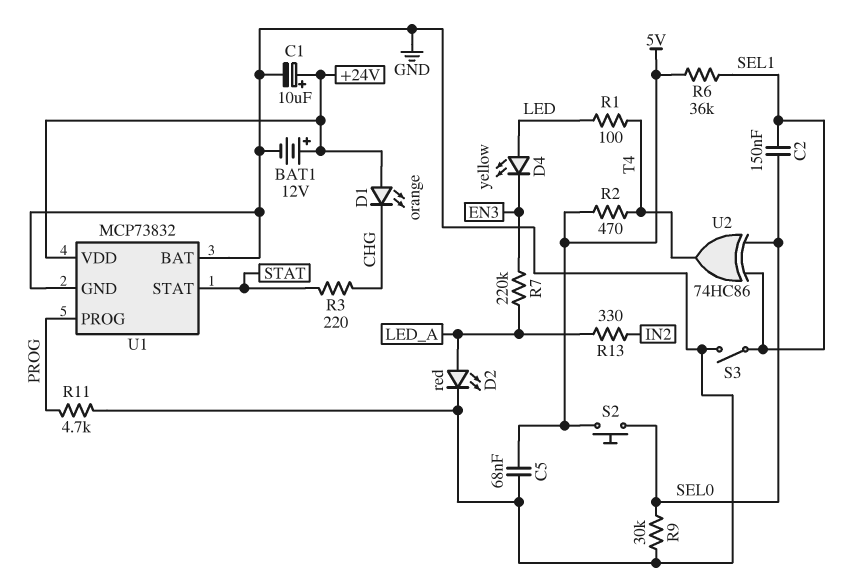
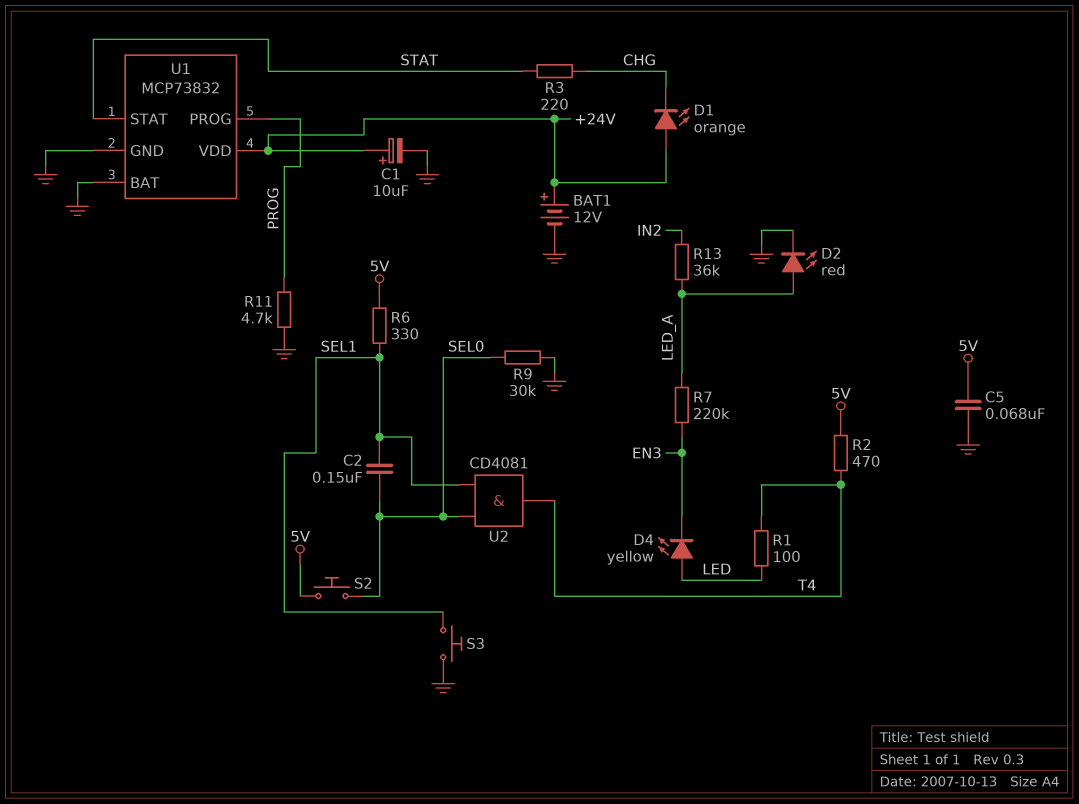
R6: 36k (5V, SEL1) -> 330 (5V, SEL1)
R13: 330 (IN2, LED_A) -> 36k (IN2, LED_A)
S3: switch (GND, SEL1) -> button (GND, SEL1)
U2: XOR 74HC86 (in SEL0, in SEL1, out T4) -> AND CD4081 (in SEL0, in SEL1, out T4)

